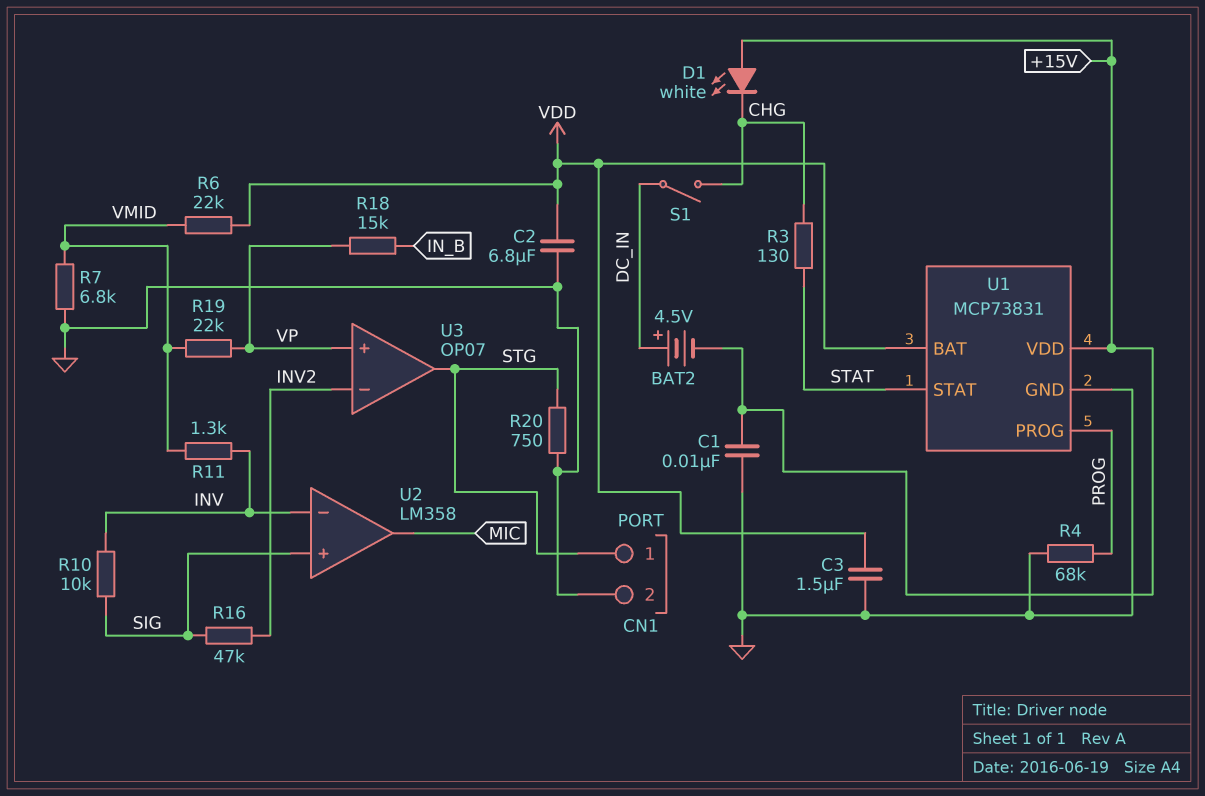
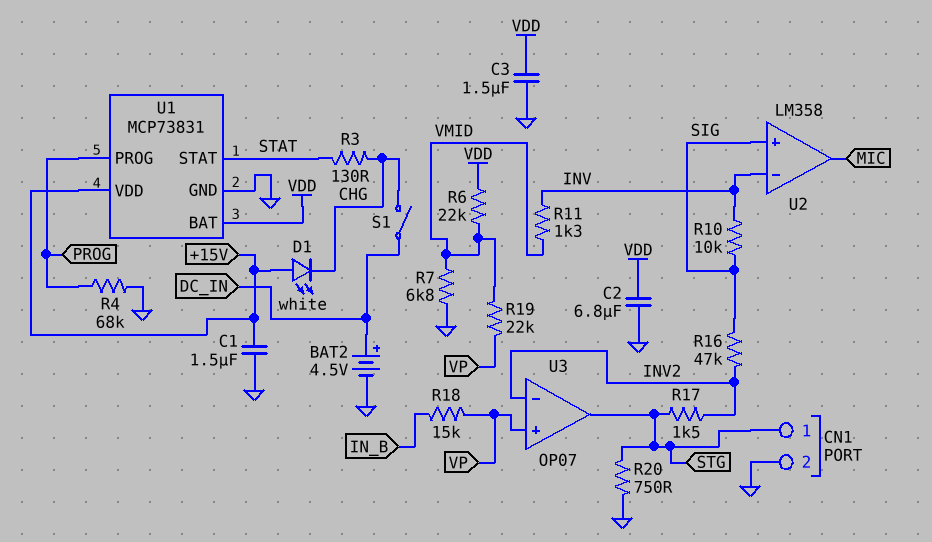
BAT2: 4.5V (plus DC_IN, minus +15V) -> 4.5V (plus DC_IN, minus GND)
C1: 10nF (+15V, GND) -> 1.5uF (+15V, GND)
R17: none -> 1.5k (INV2, STG)

